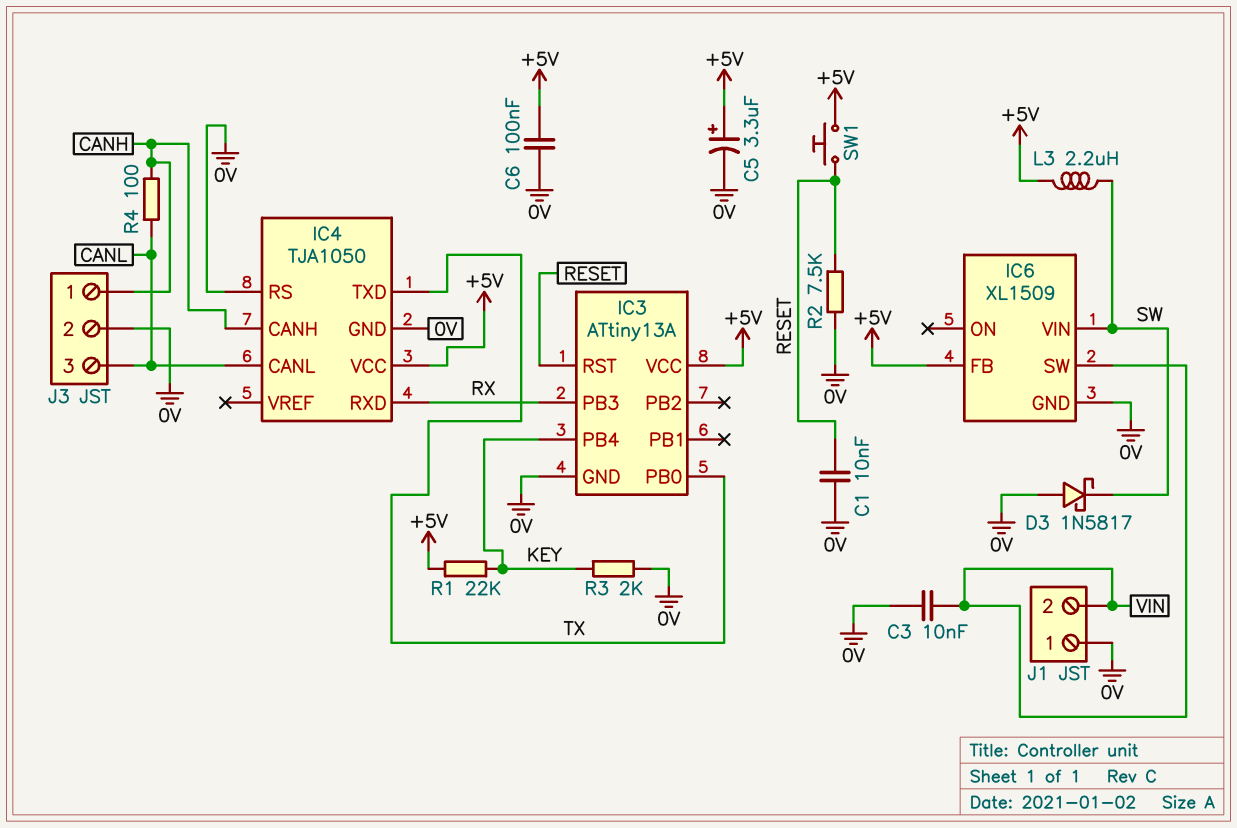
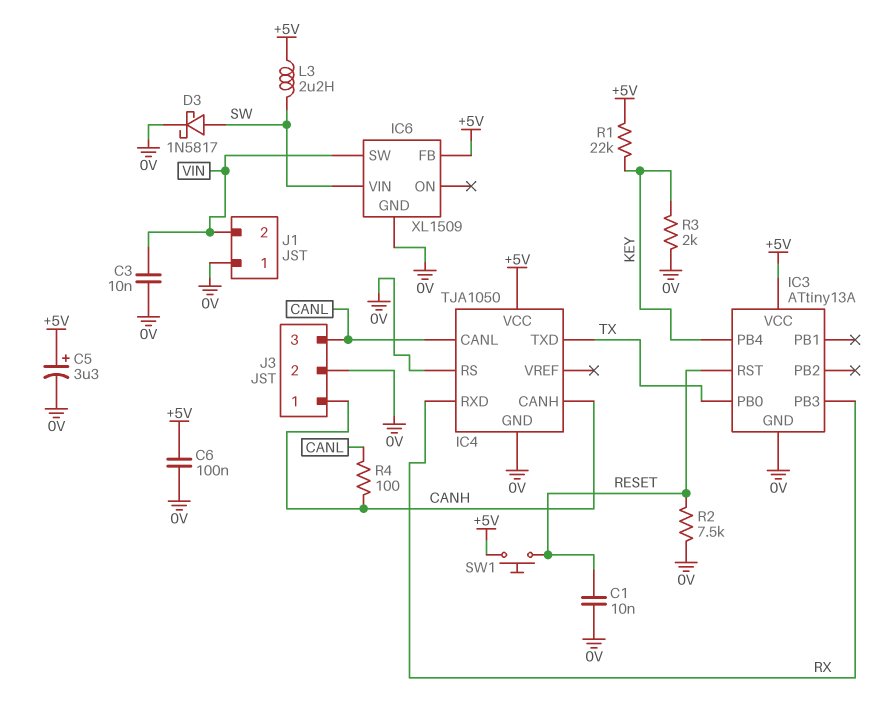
D3: schottky 1N5817 (A 0V, K SW) -> schottky 1N5817 (A SW, K 0V)

